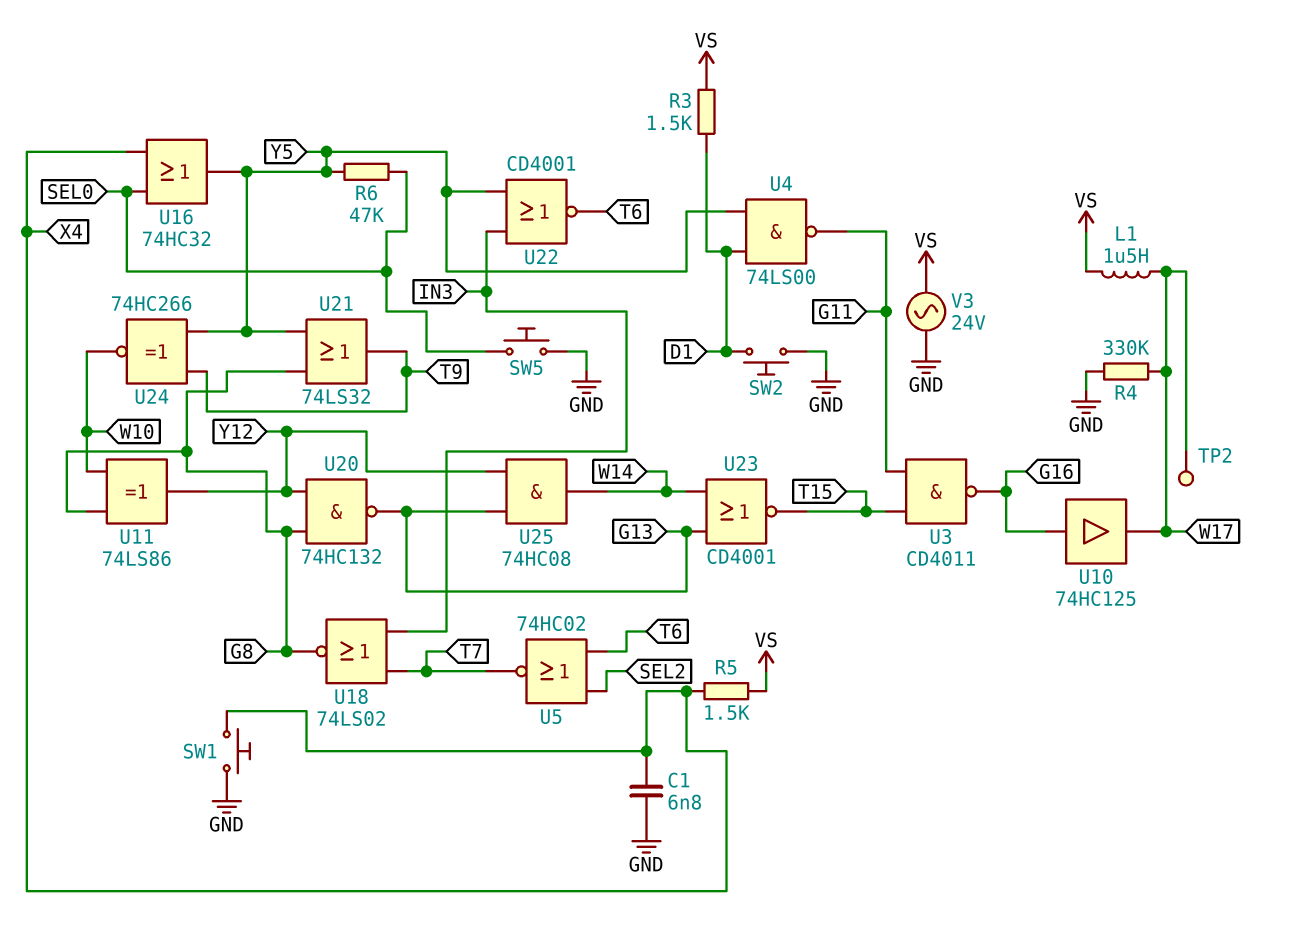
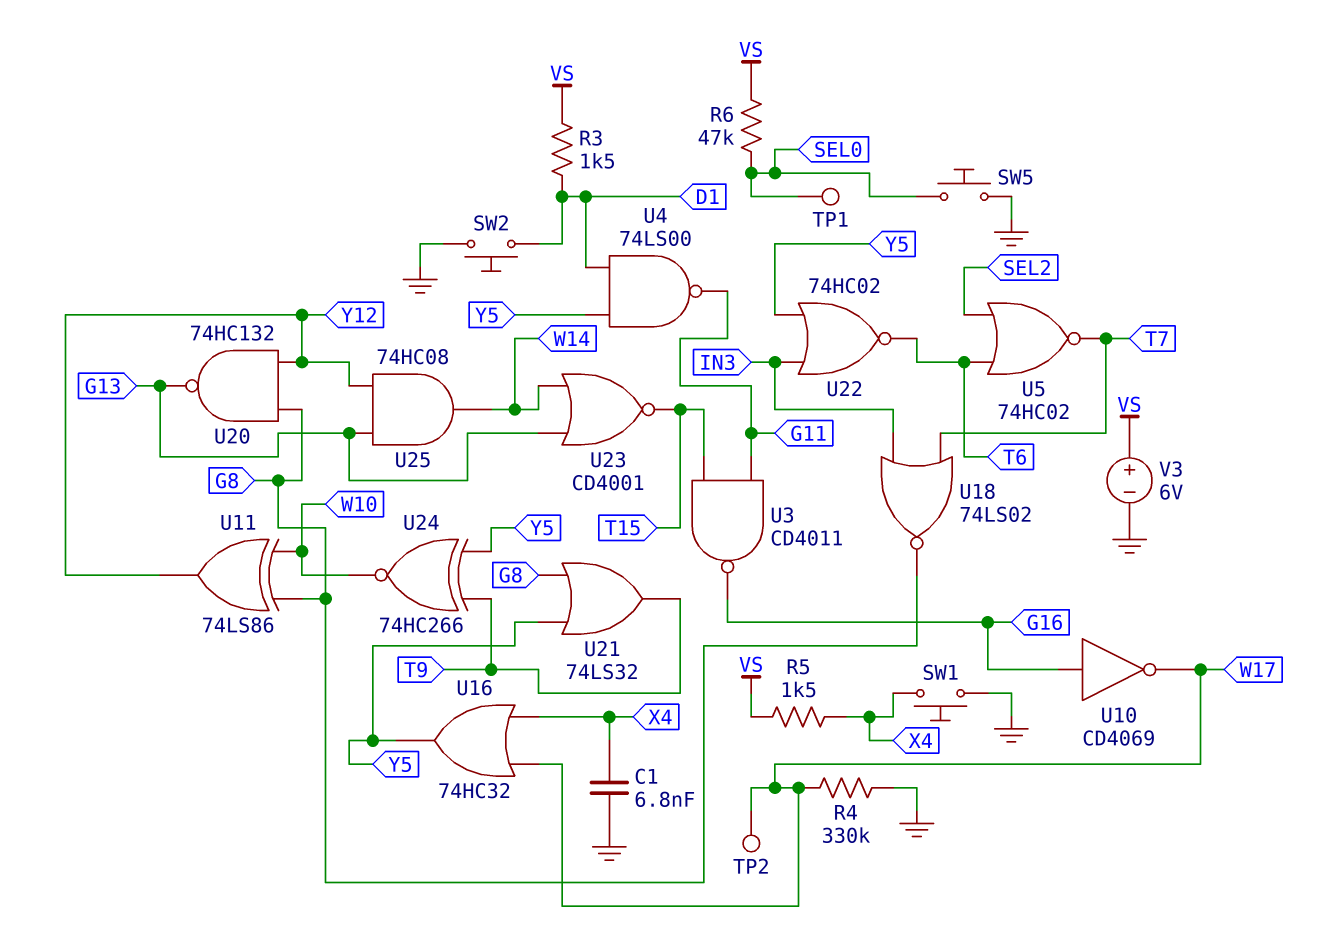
L1: 1.5uH (VS, W17) -> none
R6: 47k (SEL0, Y5) -> 47k (SEL0, VS)
TP1: none -> test point (SEL0)
U10: buffer 74HC125 (in G16, out W17) -> NOT CD4069 (in G16, out W17)
U16: OR 74HC32 (in SEL0, in X4, out Y5) -> OR 74HC32 (in W17, in X4, out Y5)
U22: NOR CD4001 (in IN3, in Y5, out T6) -> NOR 74HC02 (in IN3, in Y5, out T6)
V3: AC 24V (GND, VS) -> 6V (plus VS, minus GND)

